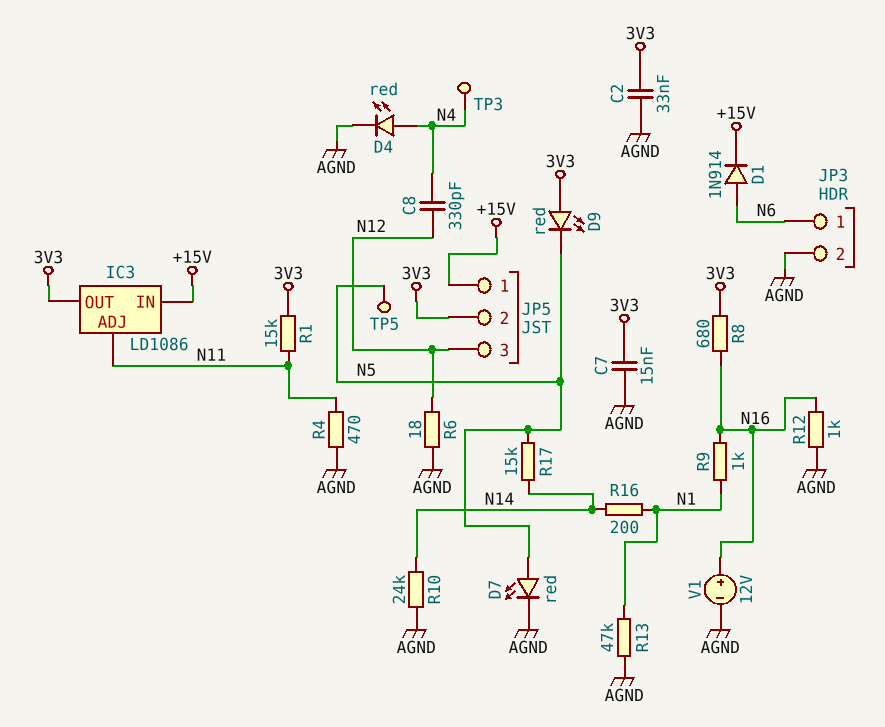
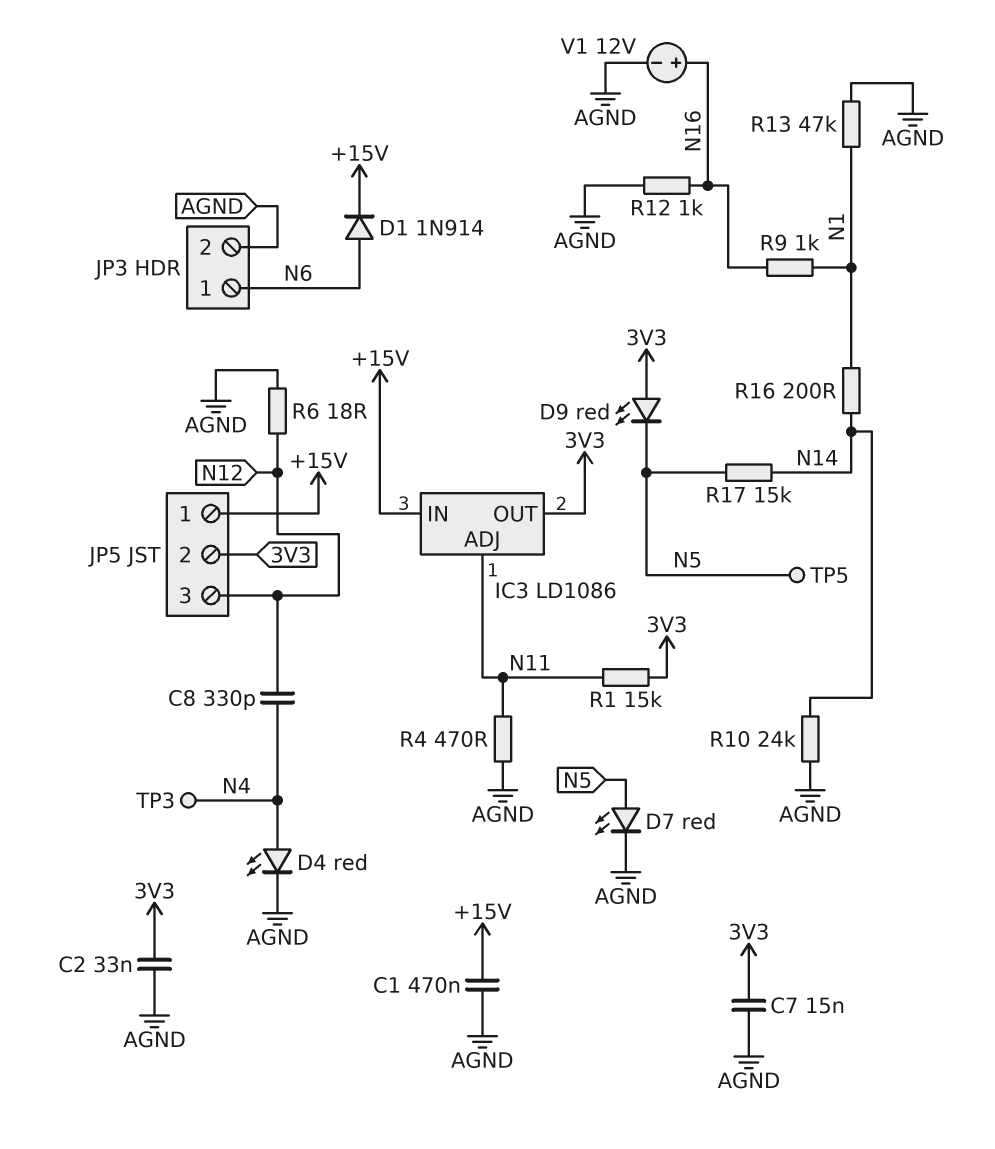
C1: none -> 470nF (+15V, AGND)
R8: 680 (3V3, N16) -> none

